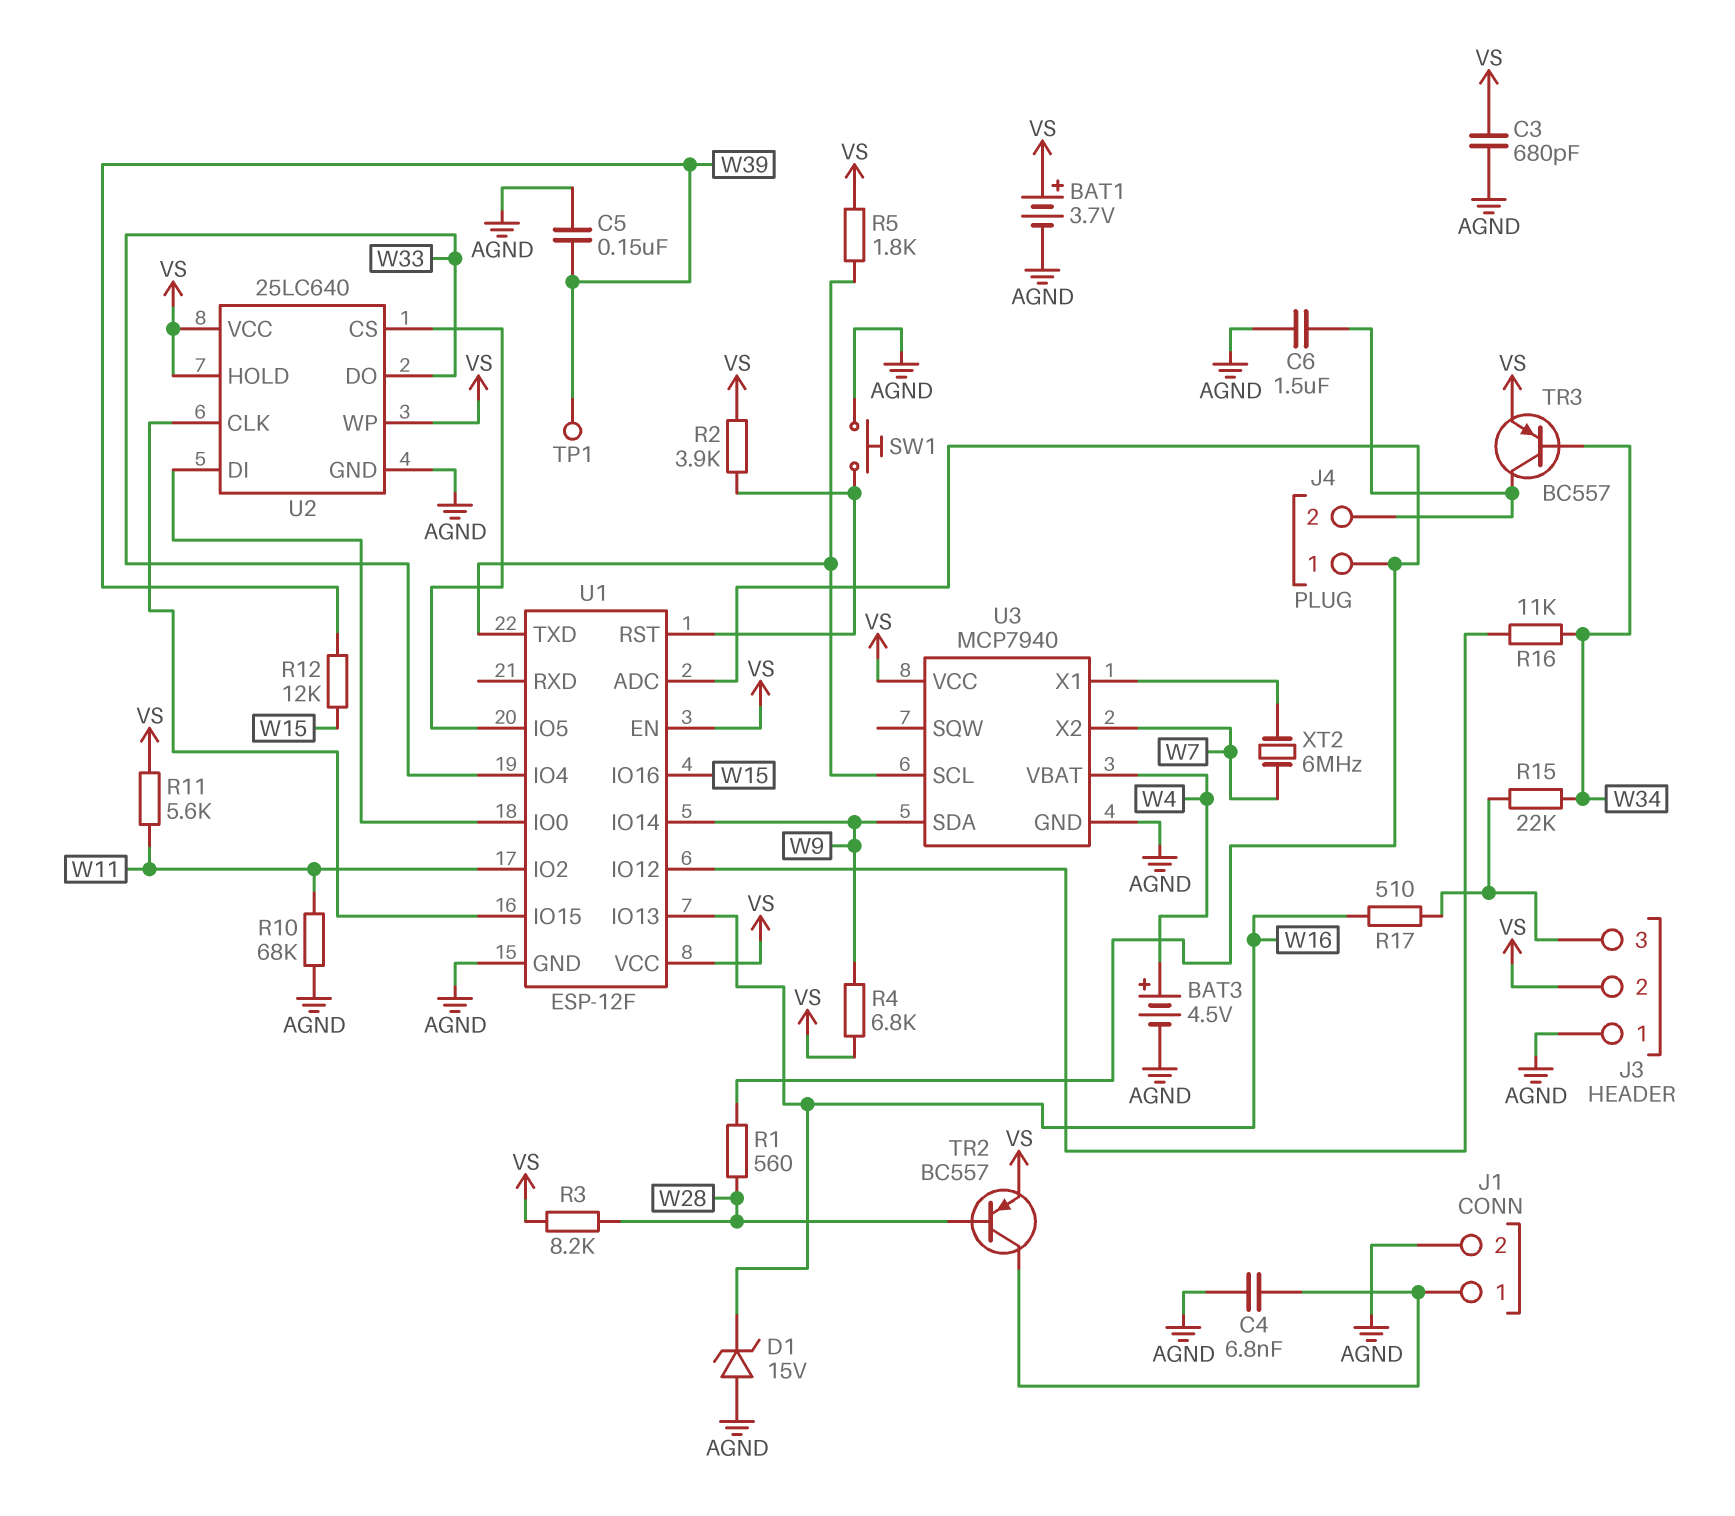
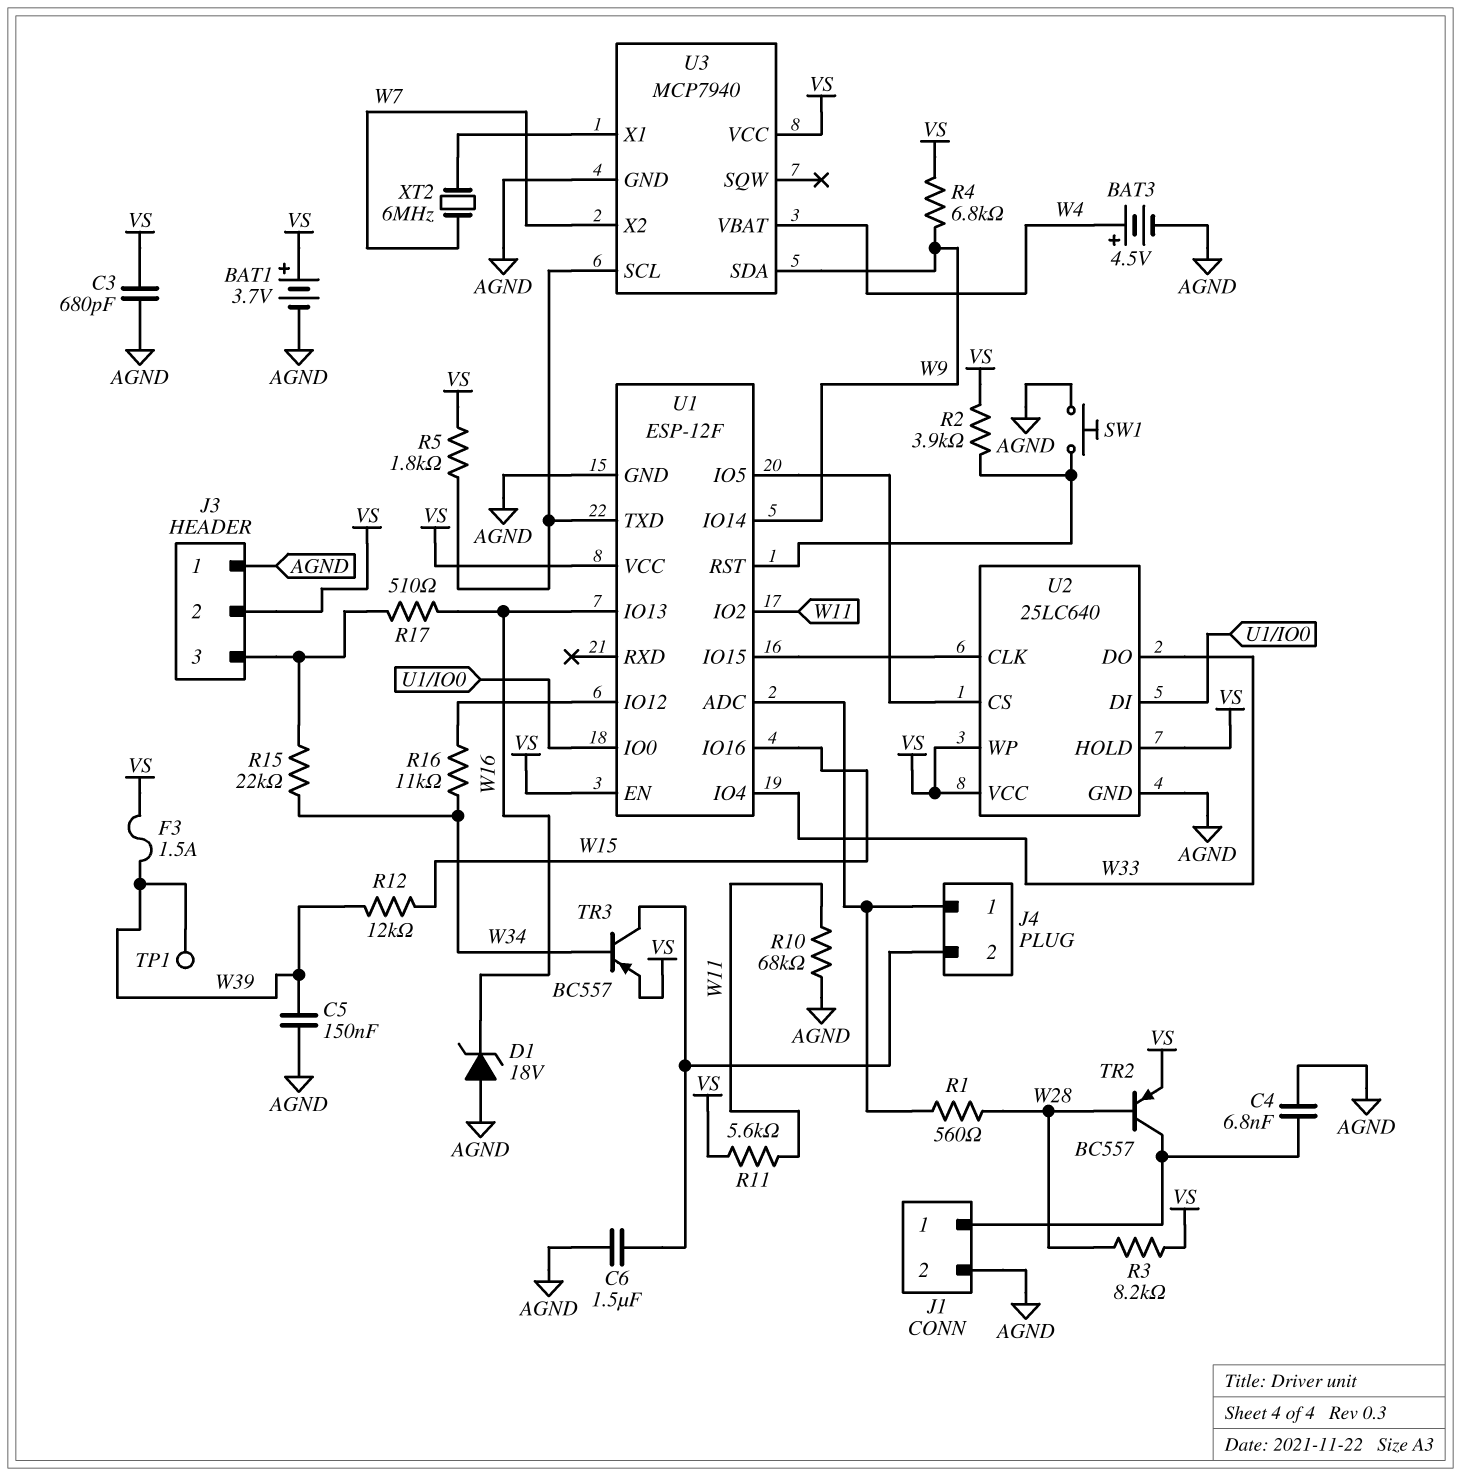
D1: zener 15V (A AGND, K W16) -> zener 18V (A AGND, K W16)
F3: none -> 1.5A (VS, W39)

